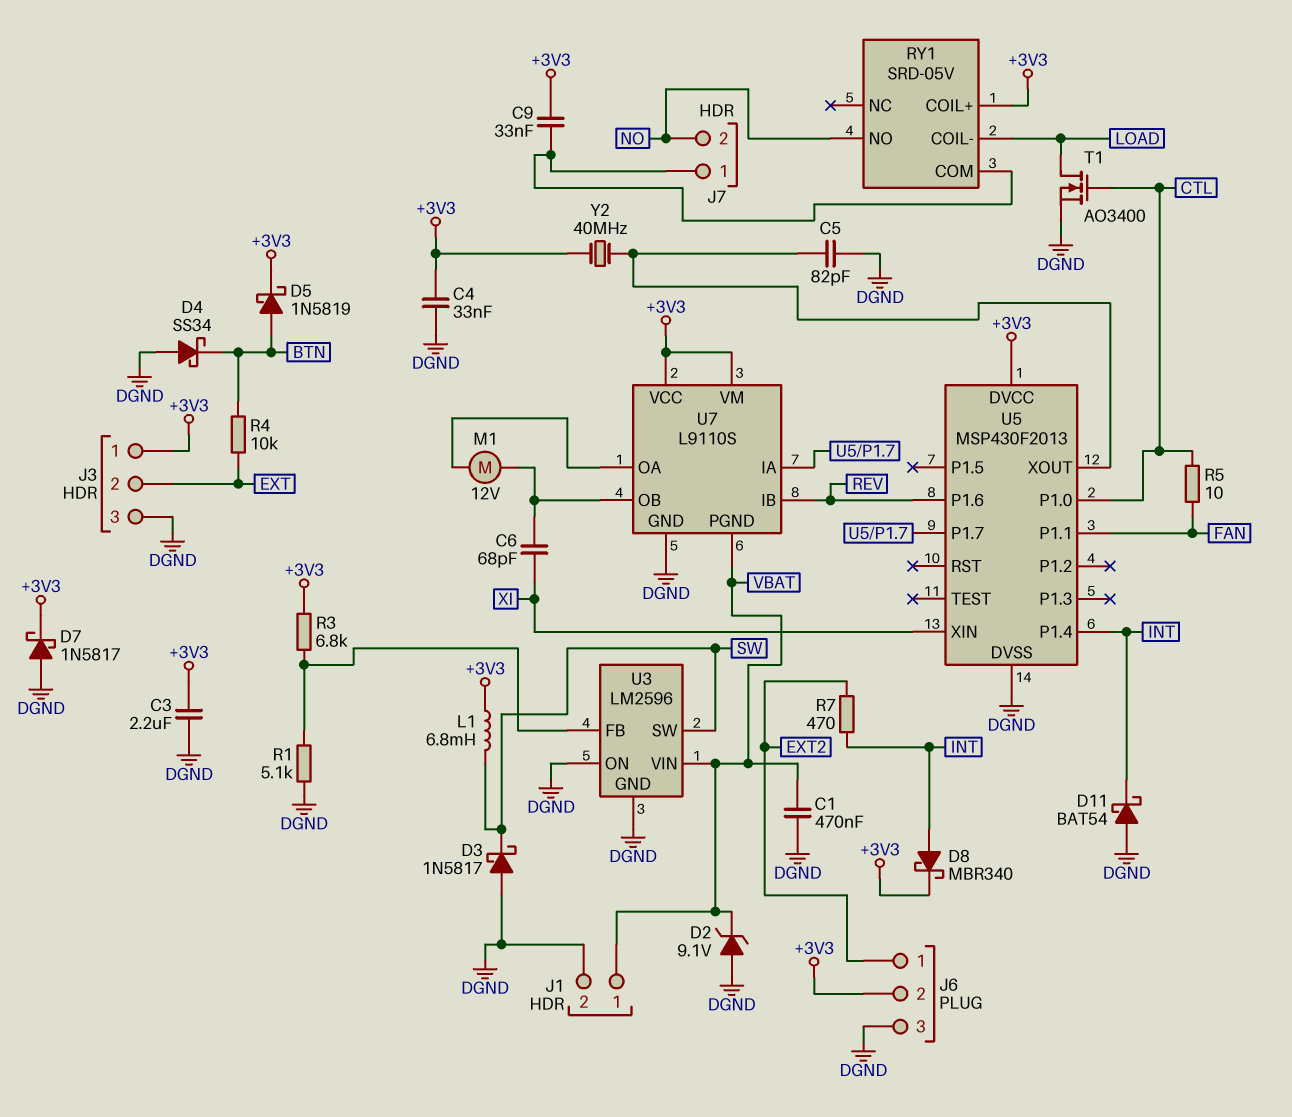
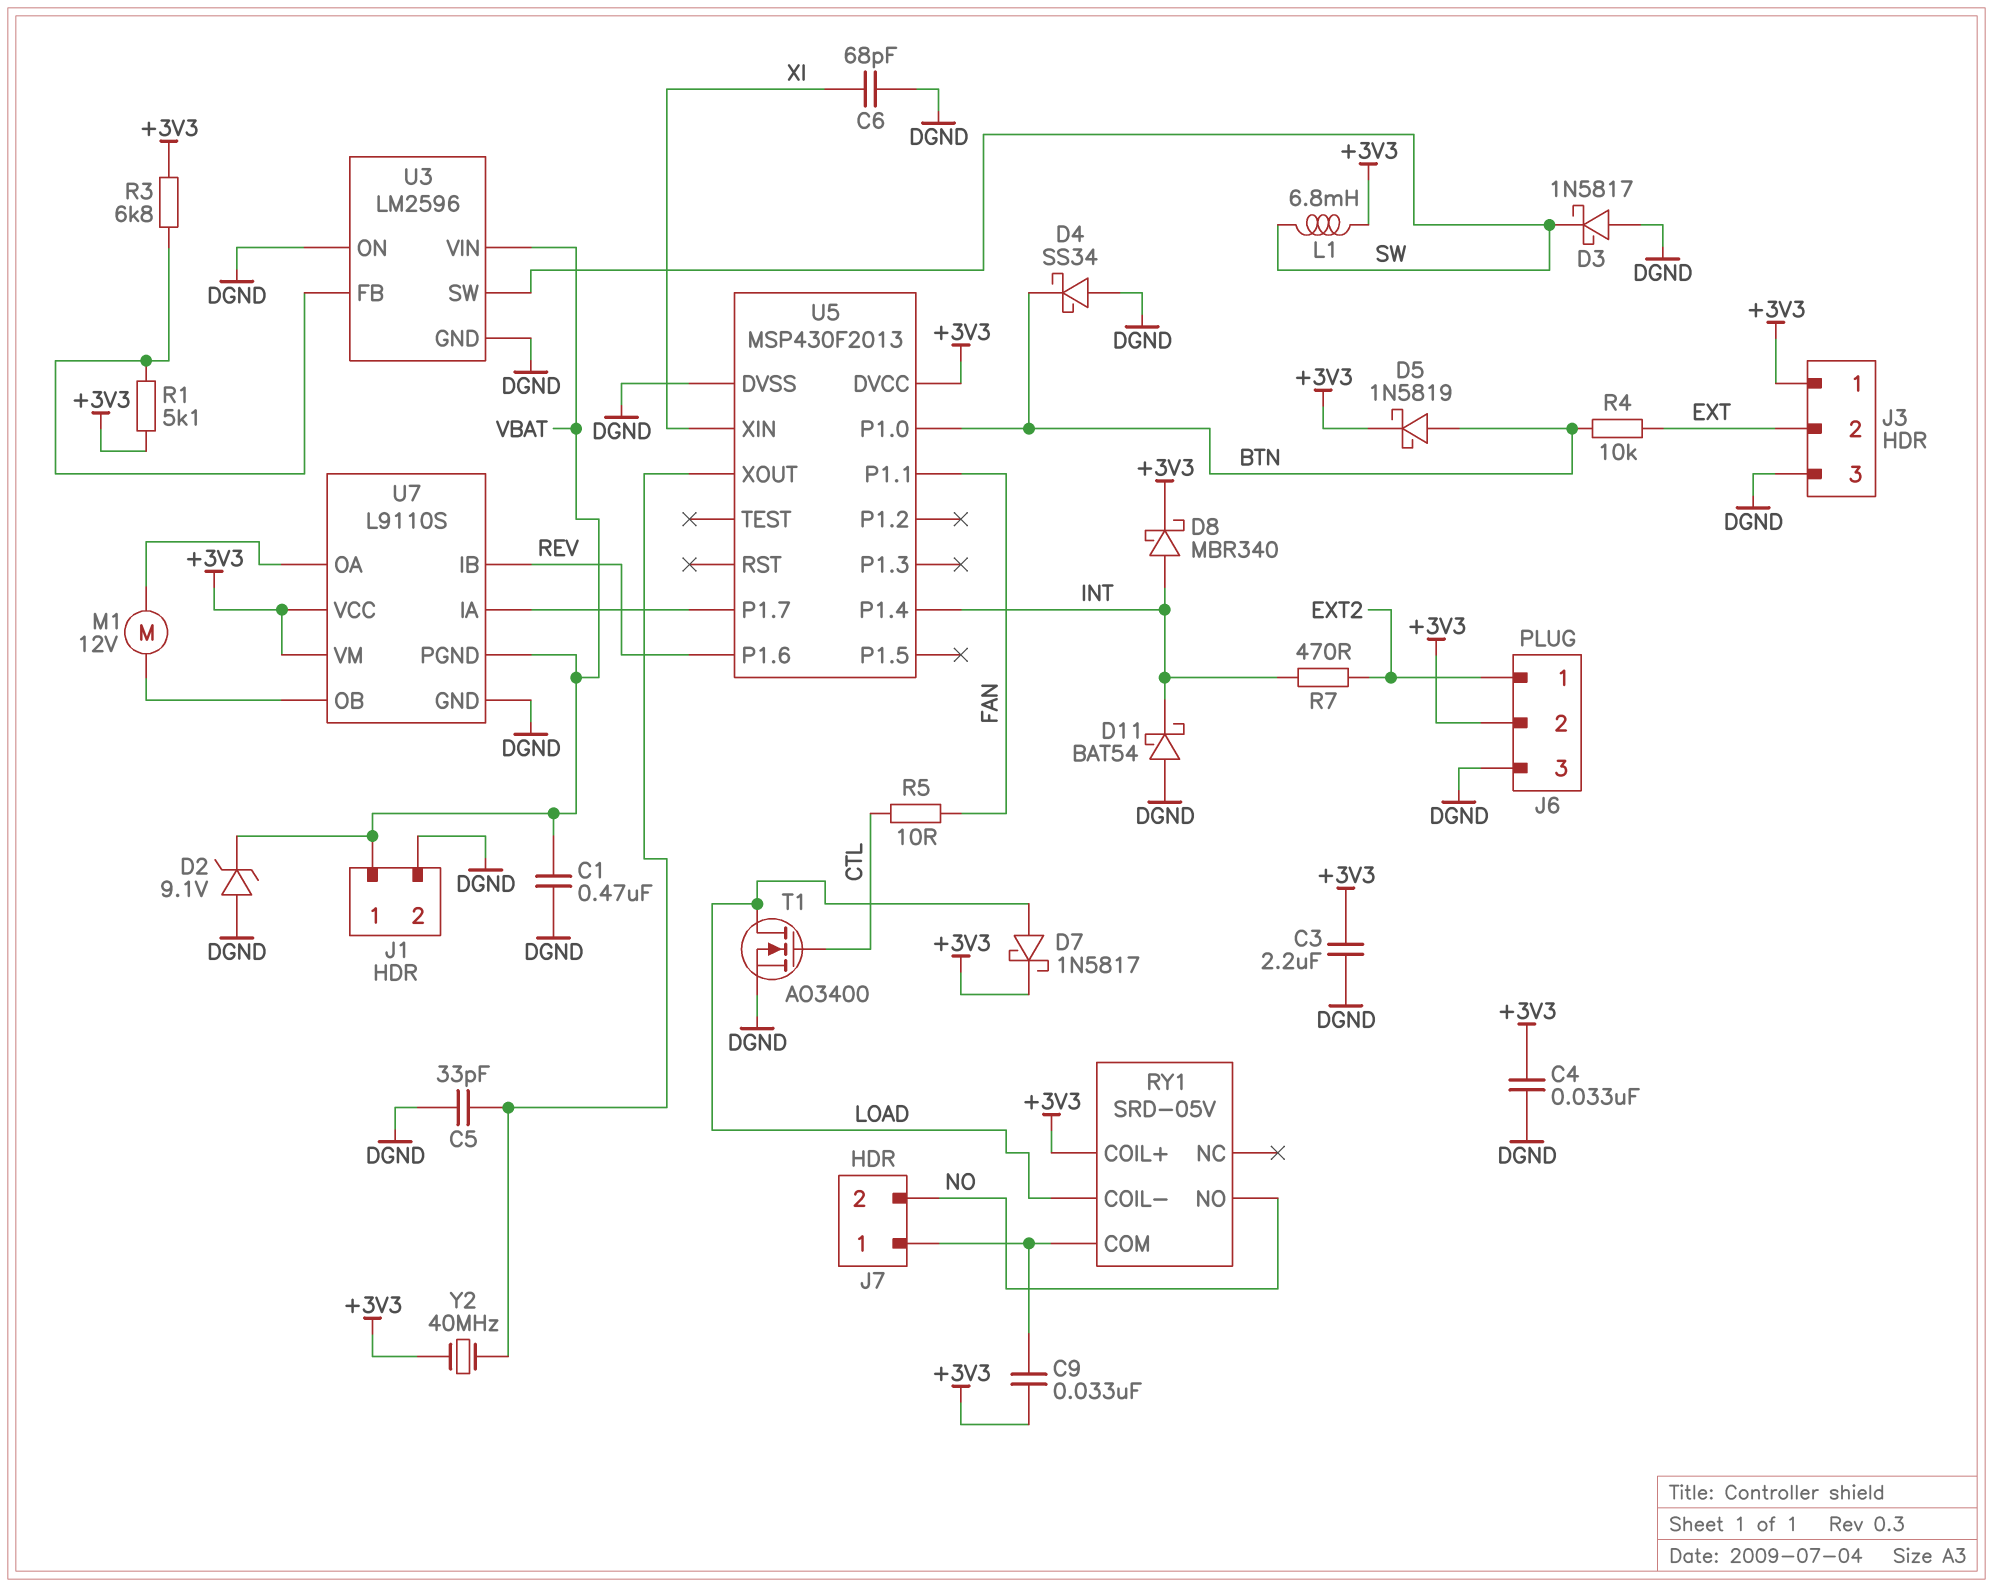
C5: 82pF (DGND, U5/XOUT) -> 33pF (DGND, U5/XOUT)
C6: 68pF (U7/OB, XI) -> 68pF (DGND, XI)
D7: schottky 1N5817 (A DGND, K +3V3) -> schottky 1N5817 (A LOAD, K +3V3)
R1: 5.1k (DGND, U3/FB) -> 5.1k (+3V3, U3/FB)
U5 pin P1.0: CTL -> BTN

